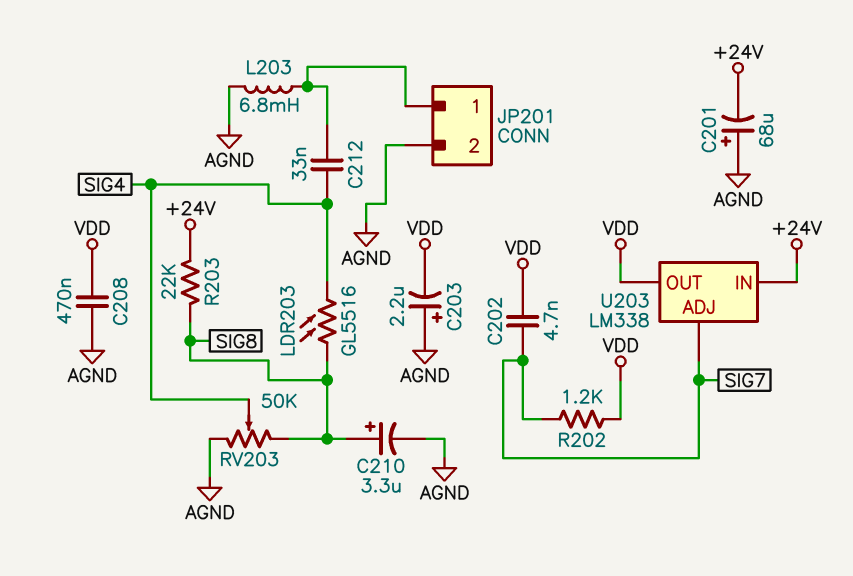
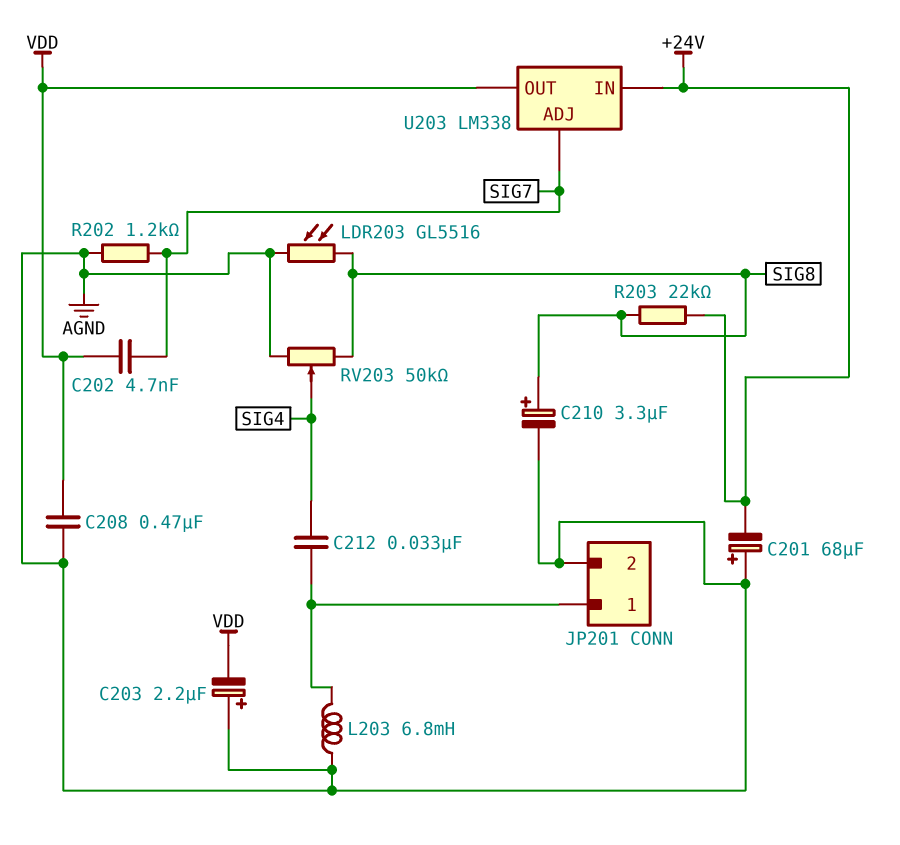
LDR203: GL5516 (SIG4, SIG8) -> GL5516 (AGND, SIG8)
R202: 1.2k (SIG7, VDD) -> 1.2k (AGND, SIG7)

